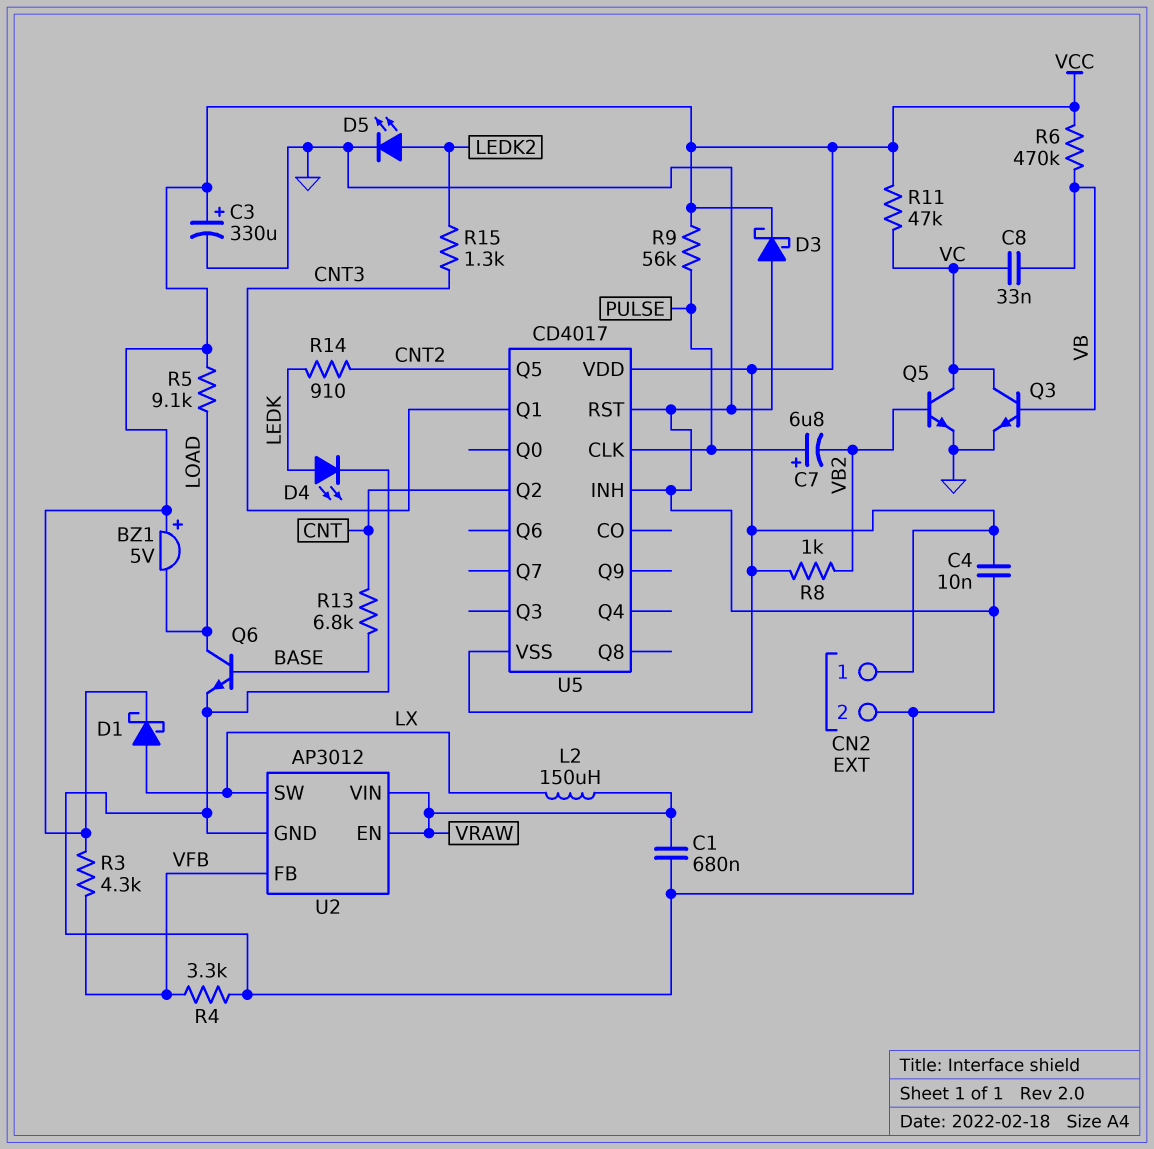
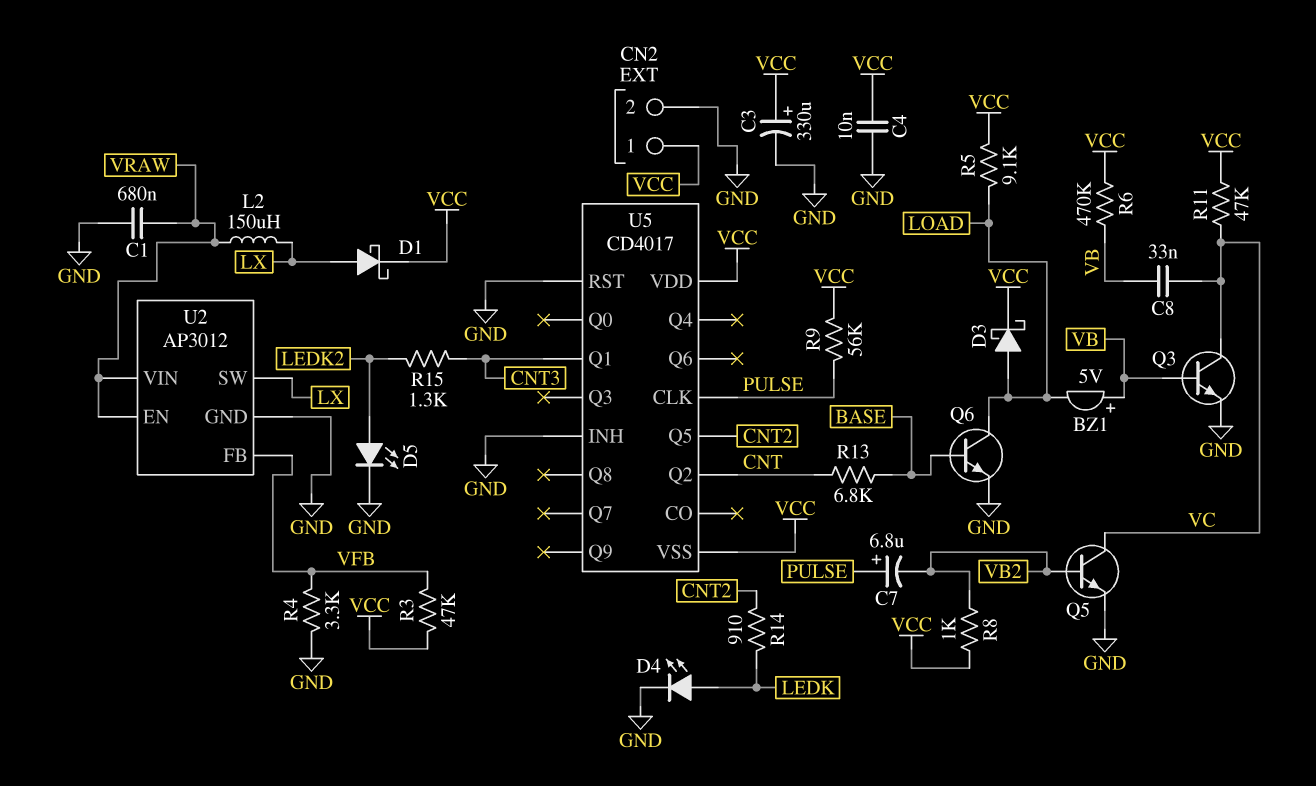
BZ1: buzzer 5V (plus VCC, minus LOAD) -> buzzer 5V (plus VB, minus LOAD)
D3: schottky (A GND, K VCC) -> schottky (A LOAD, K VCC)
R3: 4.3k (VCC, VFB) -> 47k (VCC, VFB)

